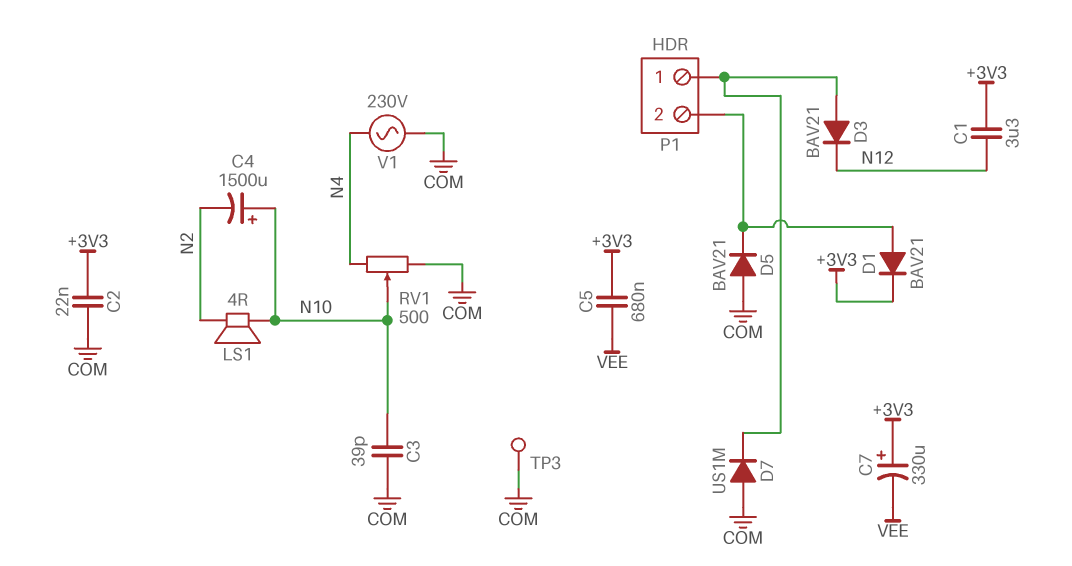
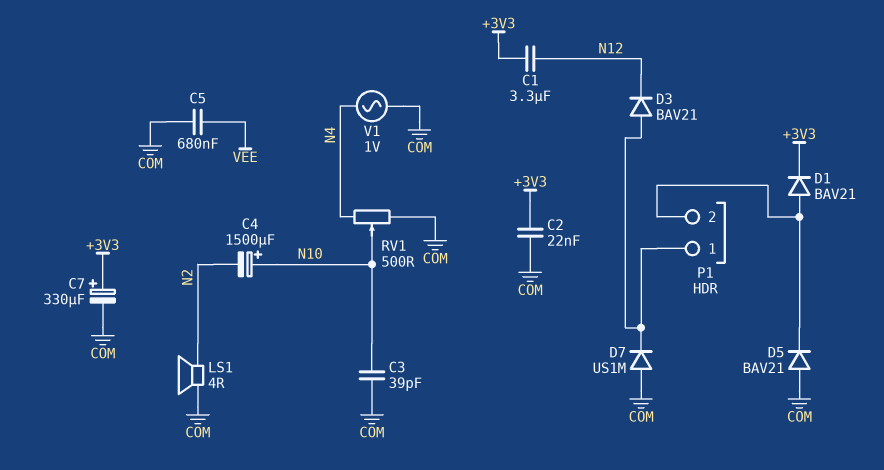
C5: 680nF (+3V3, VEE) -> 680nF (COM, VEE)
C7: 330uF (plus +3V3, minus VEE) -> 330uF (plus +3V3, minus COM)
LS1: speaker 4R (N2, N10) -> speaker 4R (COM, N2)
TP3: test point (COM) -> none
V1: AC 230V (COM, N4) -> AC 1V (COM, N4)

